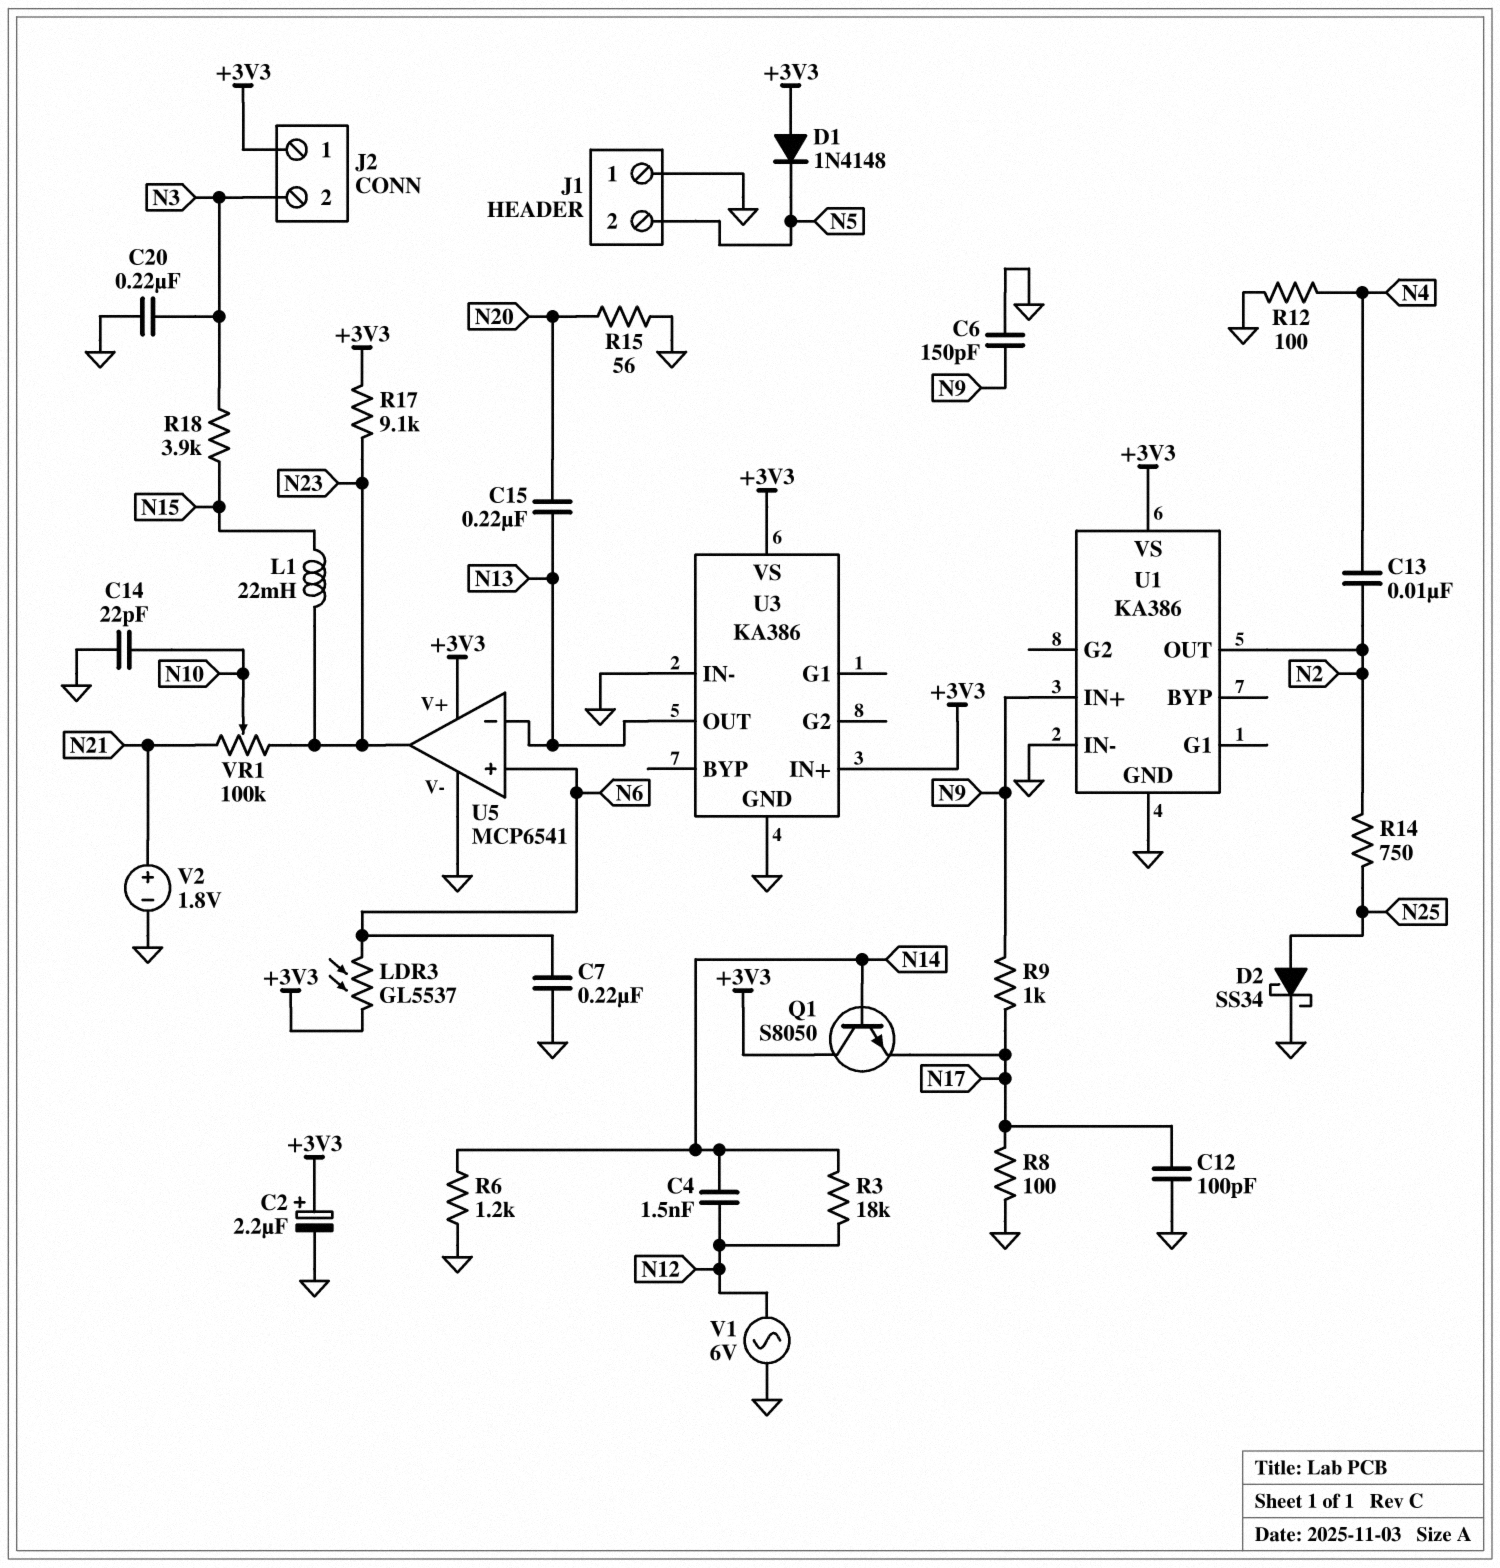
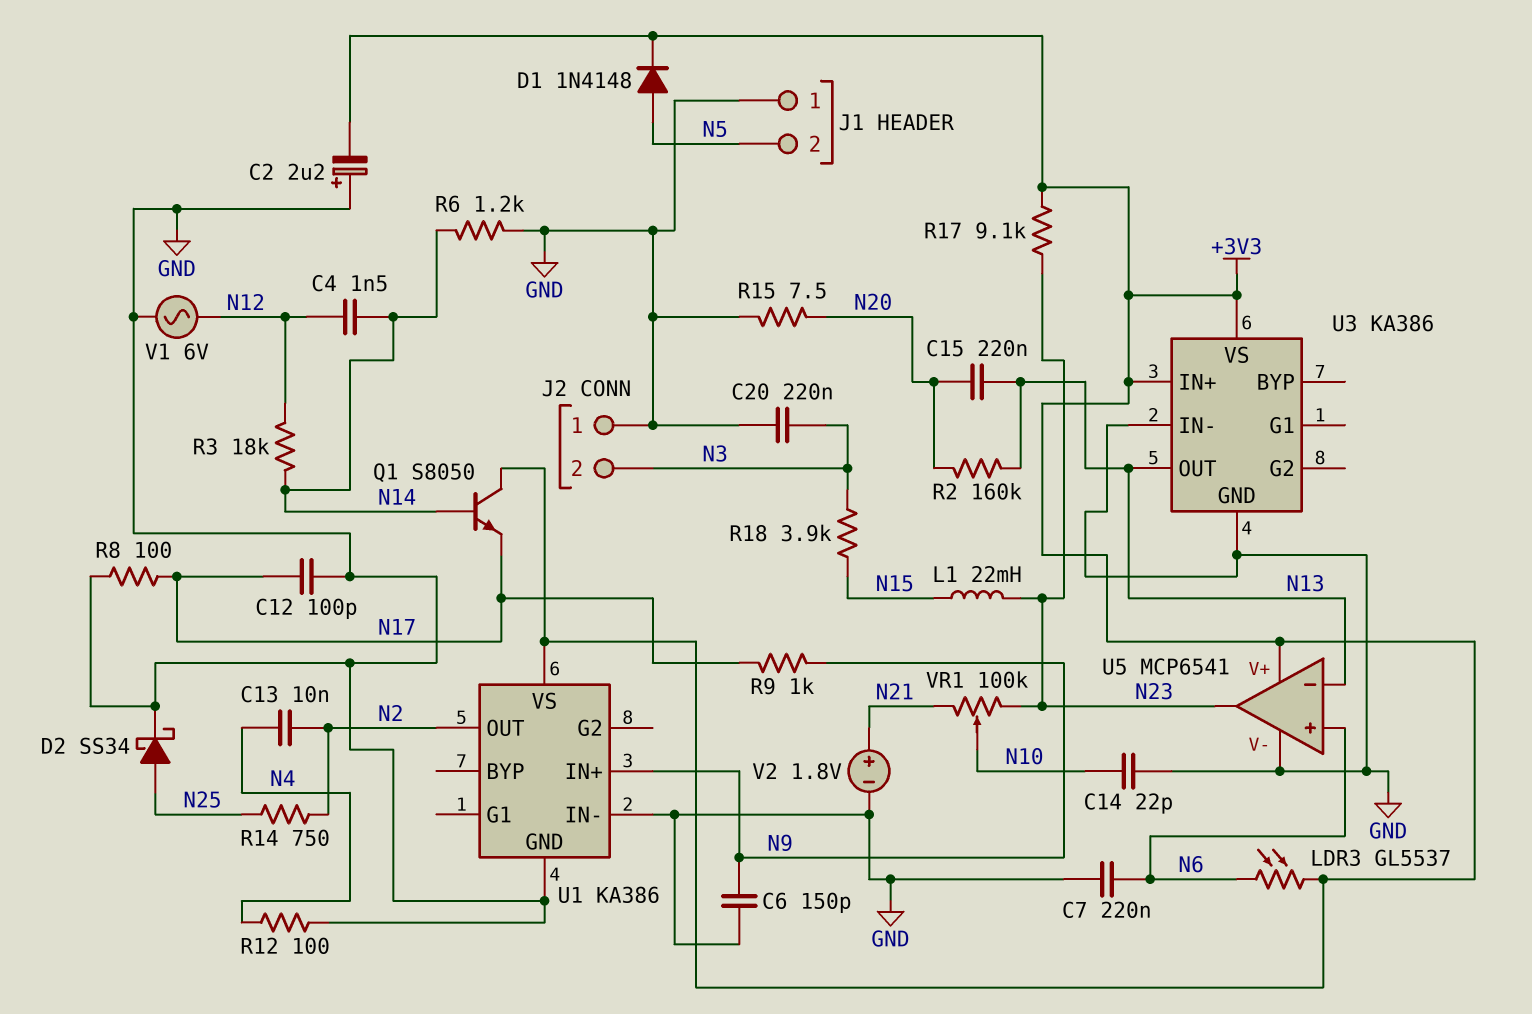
C2: 2.2uF (plus +3V3, minus GND) -> 2.2uF (plus GND, minus +3V3)
D1: diode 1N4148 (A +3V3, K N5) -> diode 1N4148 (A N5, K +3V3)
J2 pin 1: +3V3 -> GND
R2: none -> 160k (N13, N20)
R15: 56 (GND, N20) -> 7.5 (GND, N20)

